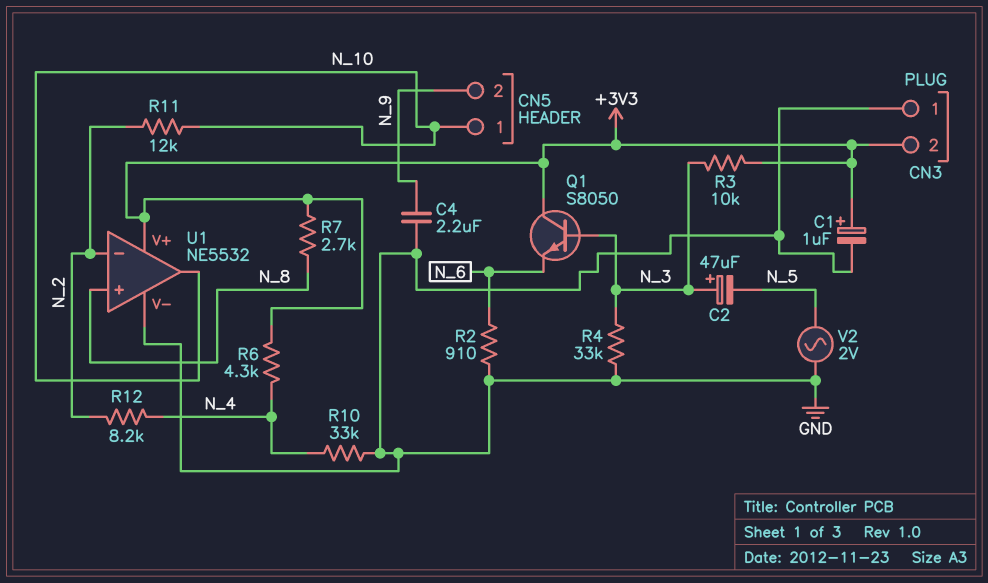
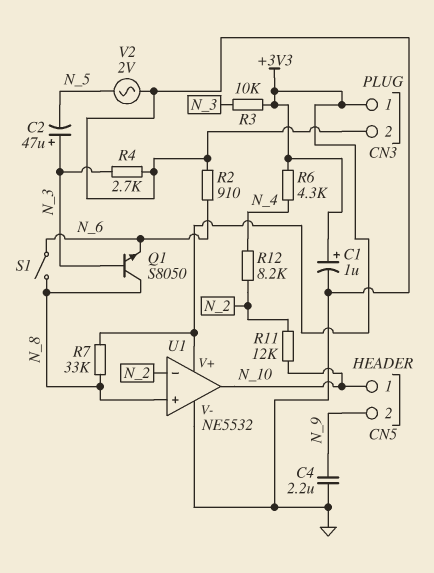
CN3 pin 1: GND -> +3V3
CN3 pin 2: +3V3 -> GND
Q1: NPN S8050 (B N_3, C +3V3, E N_6) -> NPN S8050 (B N_3, C N_8, E N_6)
R4: 33k (GND, N_3) -> 2.7k (GND, N_3)
R7: 2.7k (+3V3, N_8) -> 33k (+3V3, N_8)
R10: 33k (GND, N_4) -> none
S1: none -> switch (N_6, N_8)

